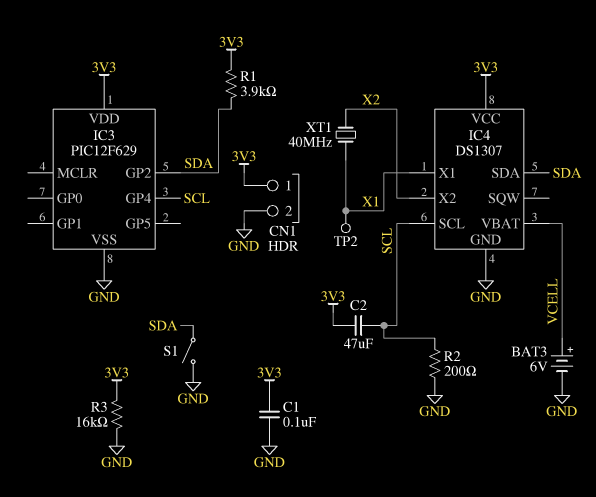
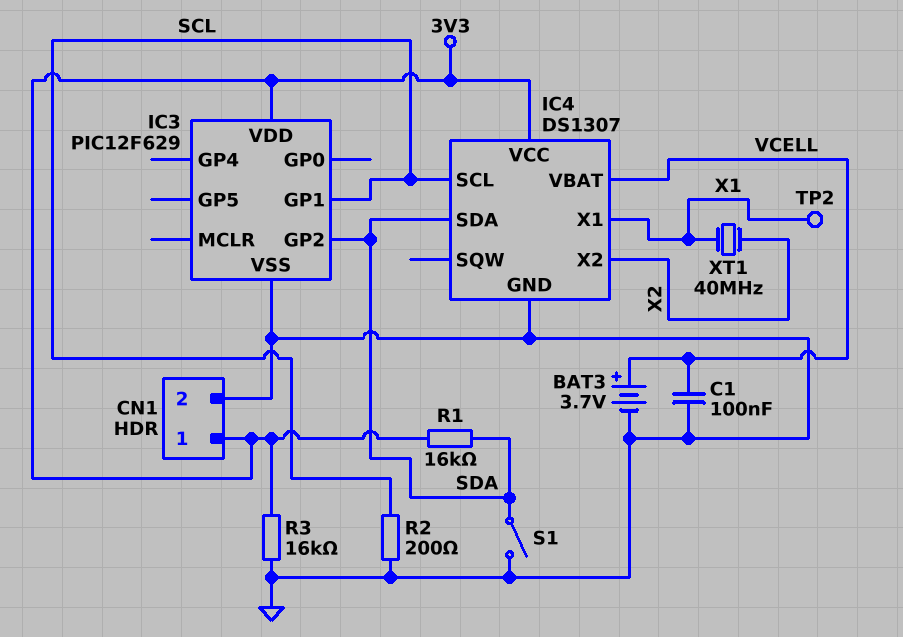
BAT3: 6V (plus VCELL, minus GND) -> 3.7V (plus VCELL, minus GND)
C1: 100nF (3V3, GND) -> 100nF (GND, VCELL)
C2: 47uF (3V3, SCL) -> none
IC3 pin GP1: none -> SCL
IC3 pin GP4: SCL -> none
R1: 3.9k (3V3, SDA) -> 16k (3V3, SDA)

